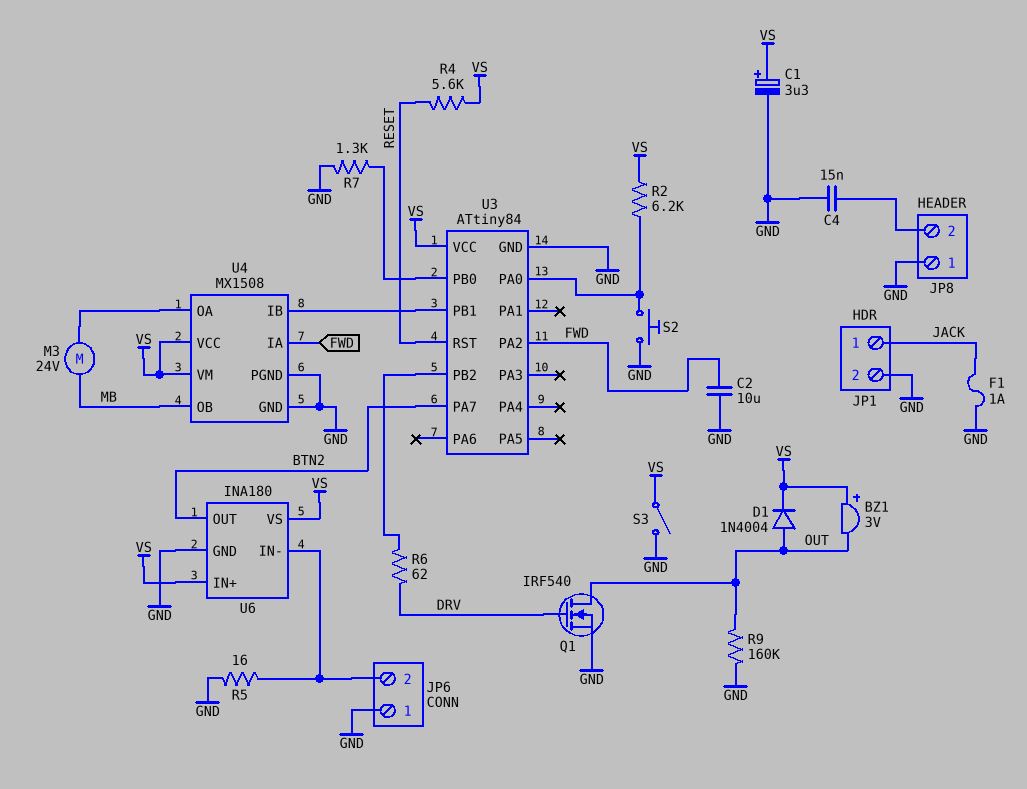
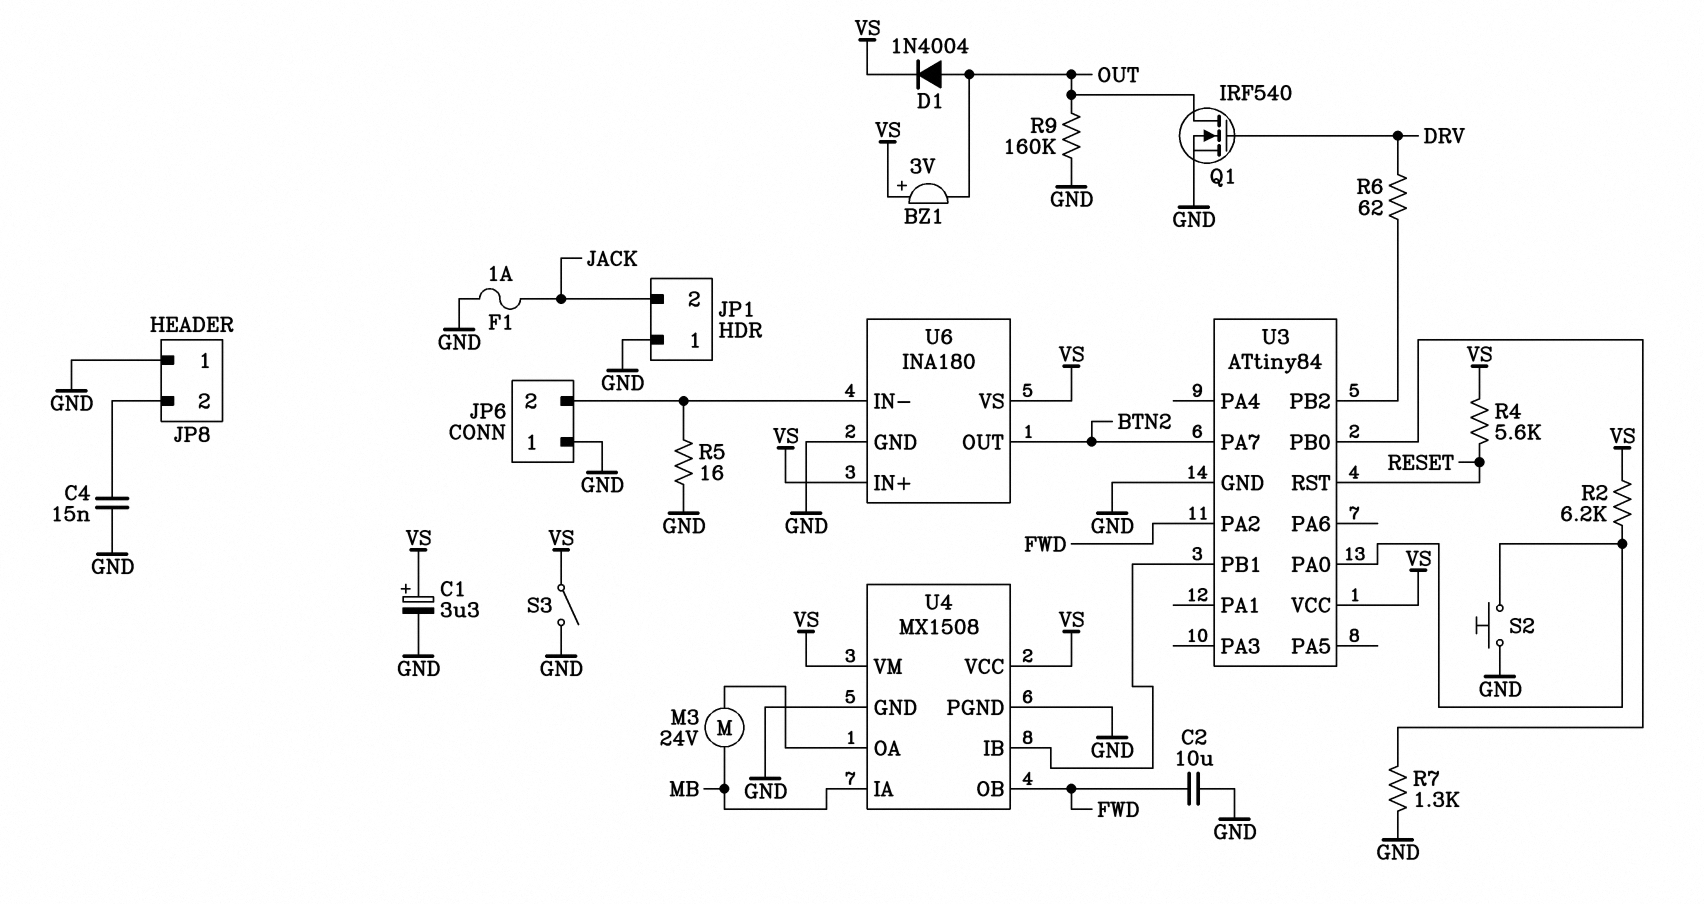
JP1 pin 1: JACK -> GND
JP1 pin 2: GND -> JACK
U4 pin IA: FWD -> MB
U4 pin OB: MB -> FWD

